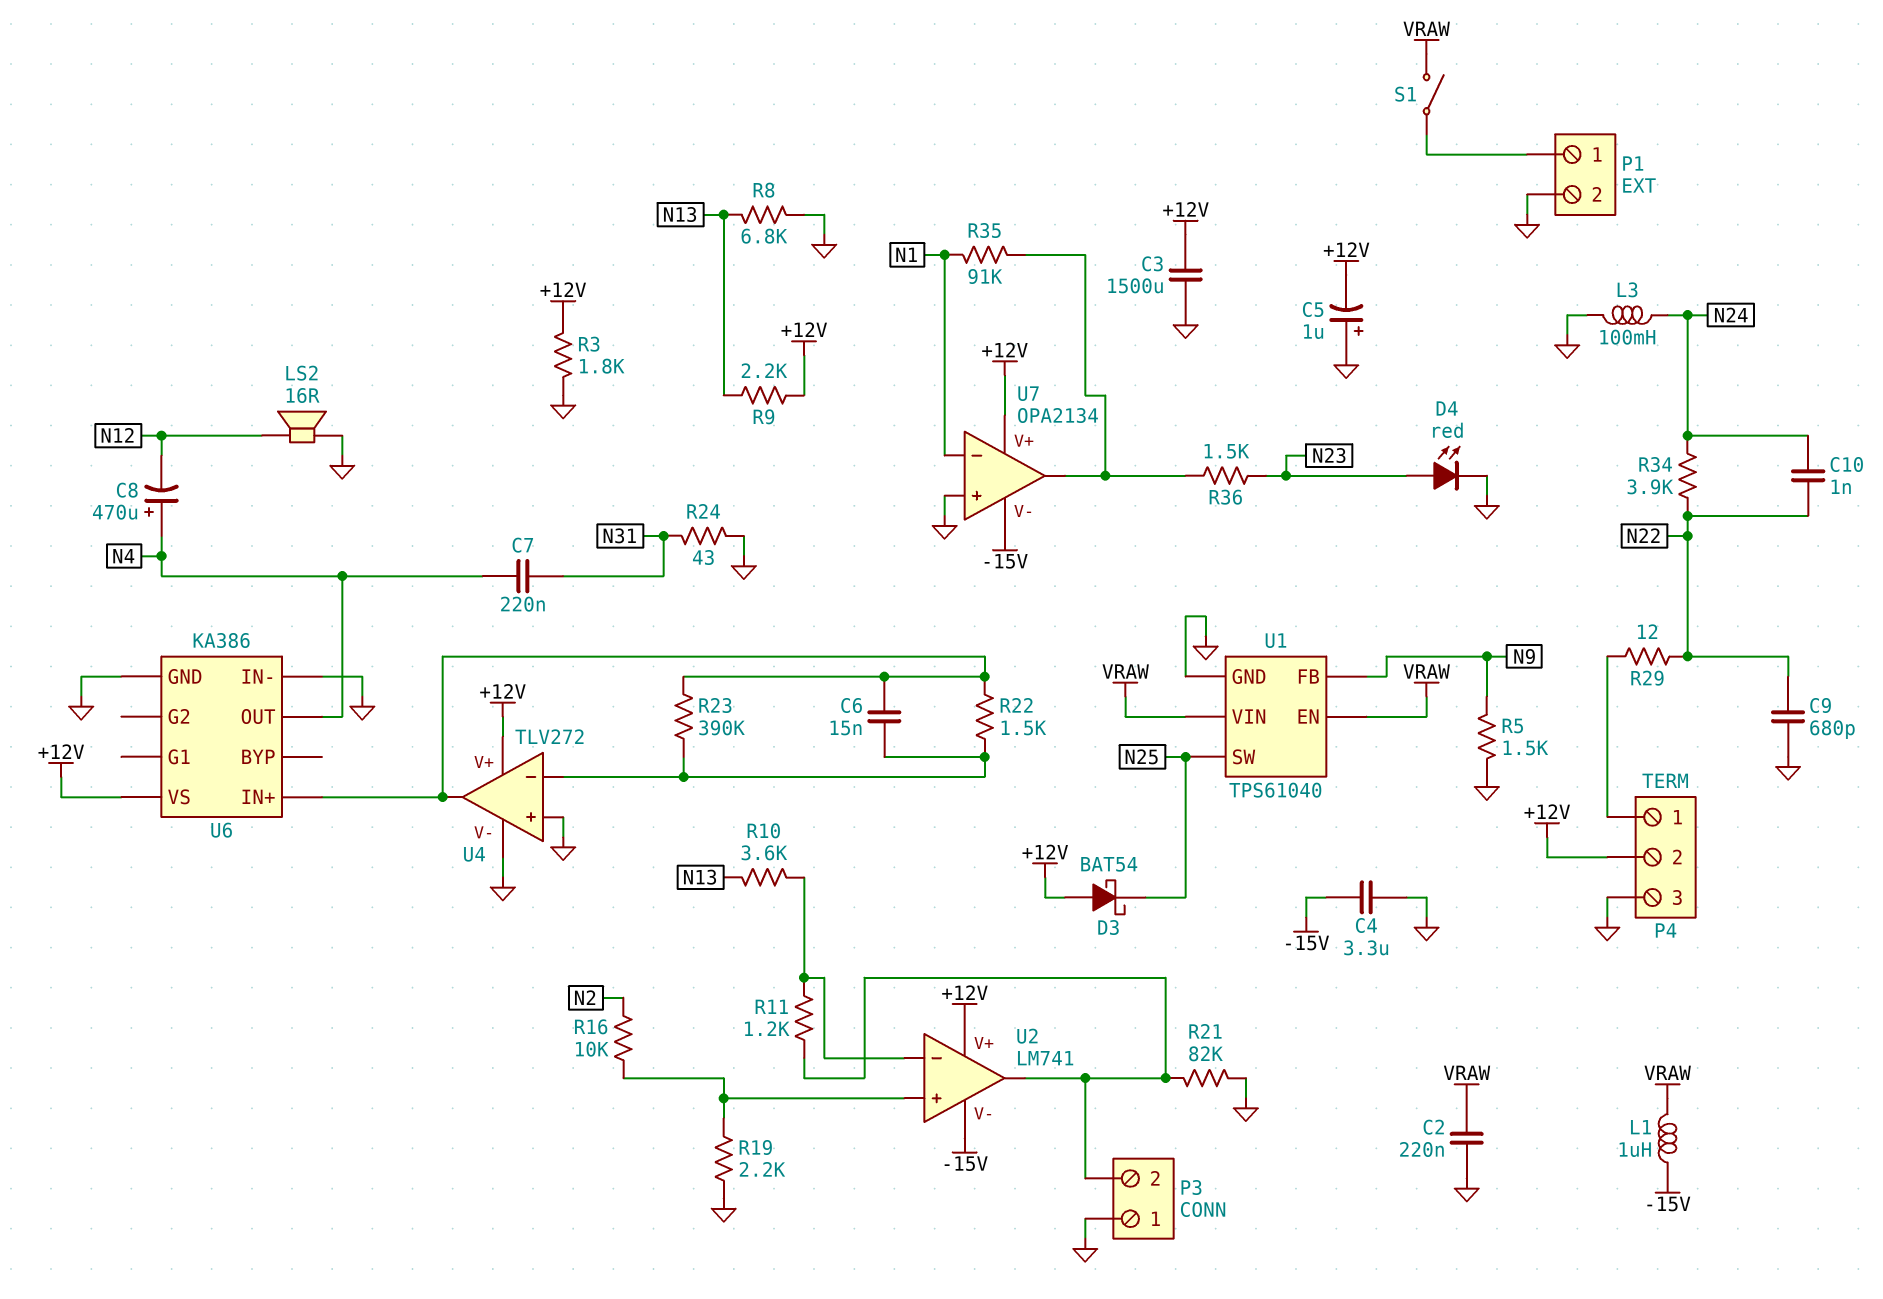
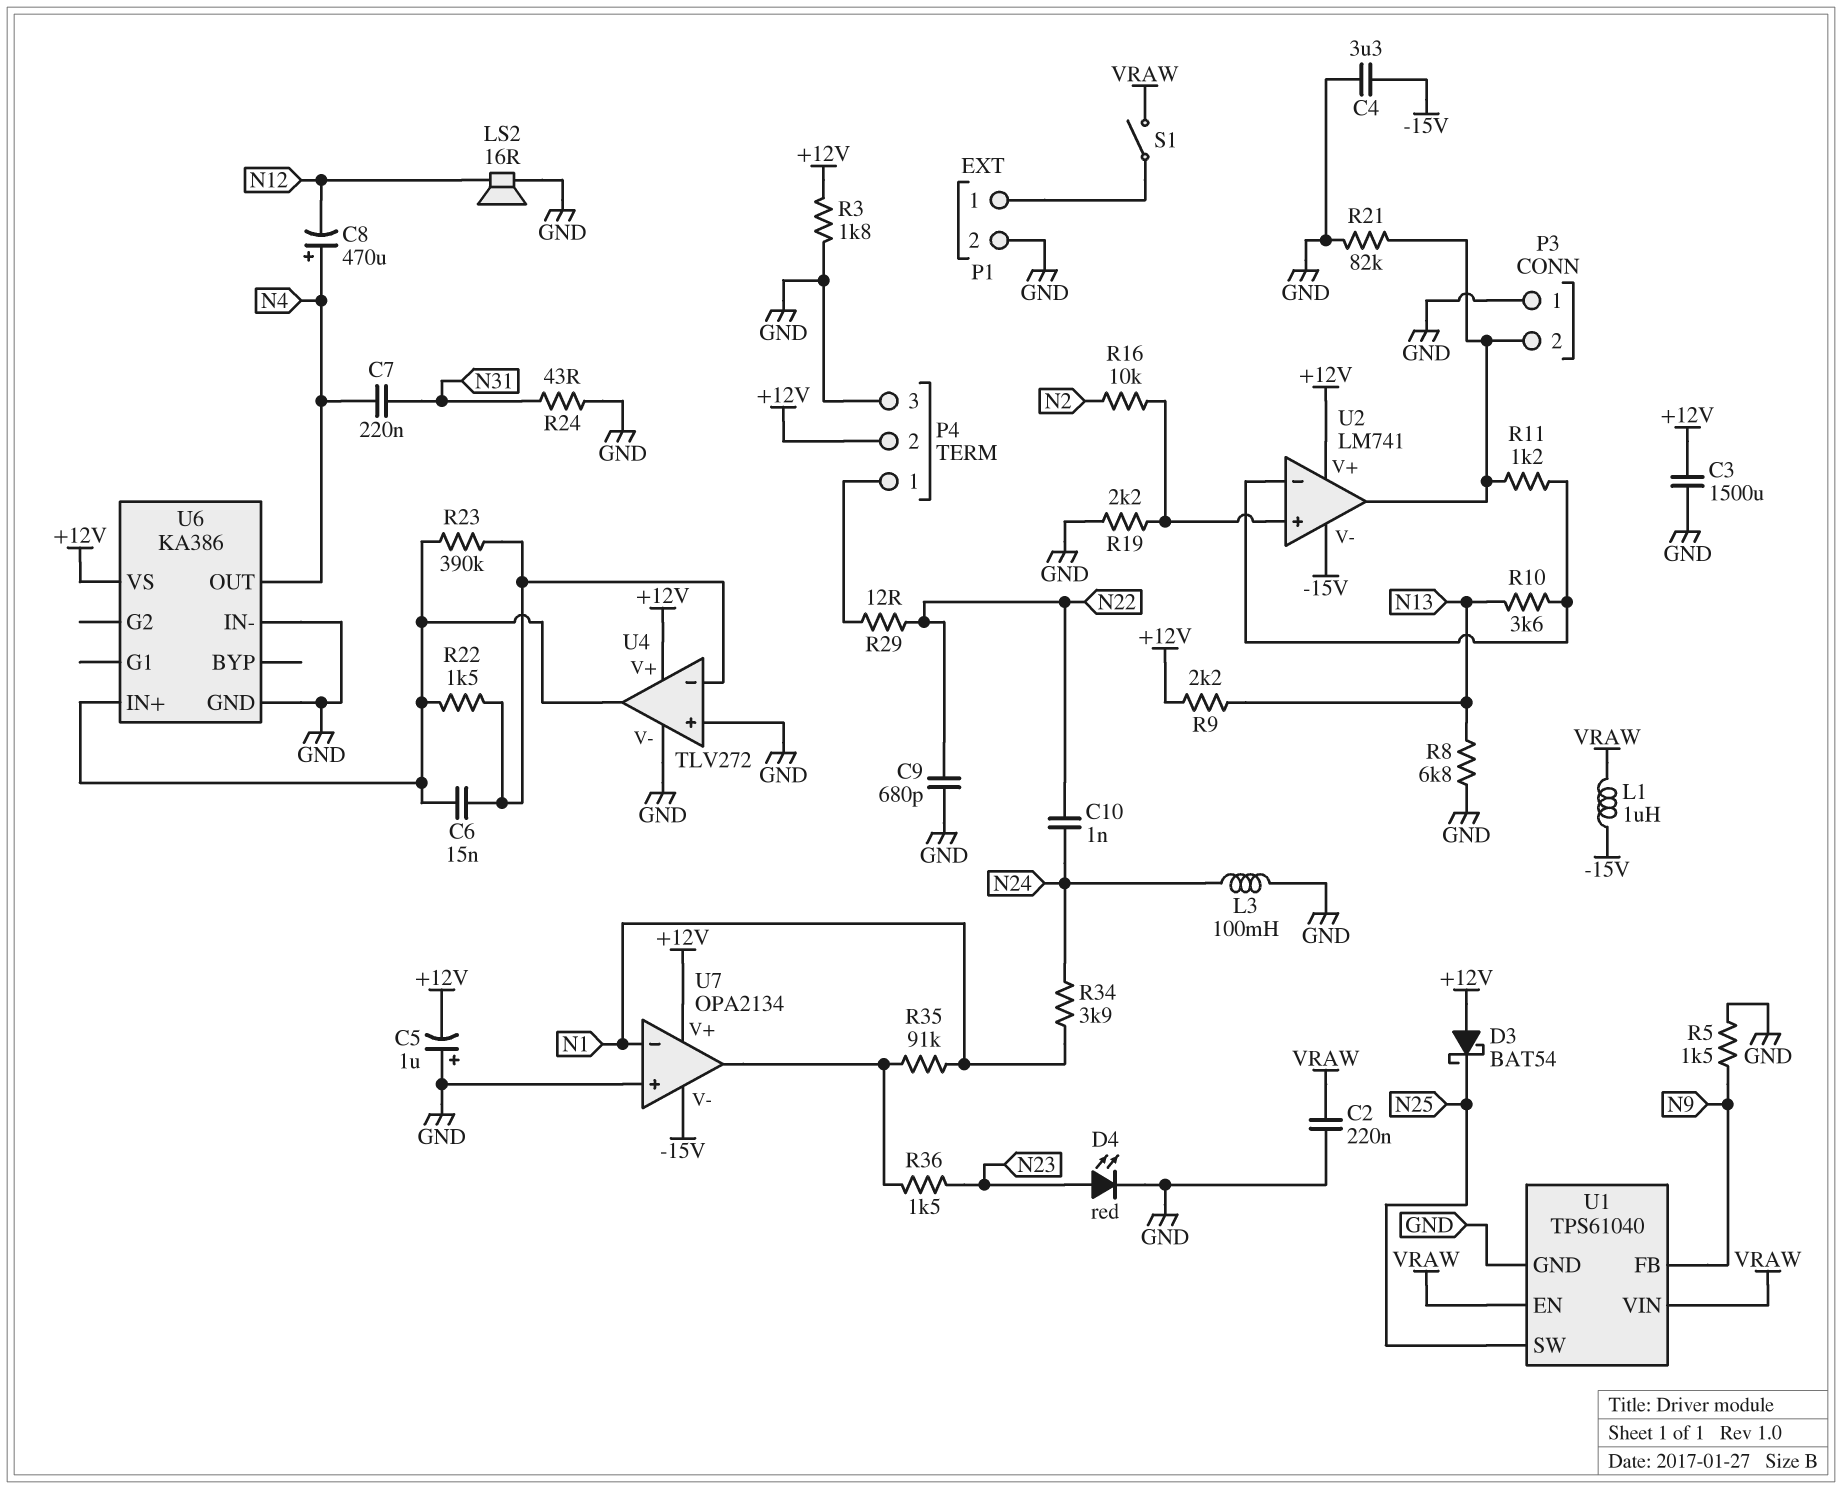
R34: 3.9k (N22, N24) -> 3.9k (N1, N24)

